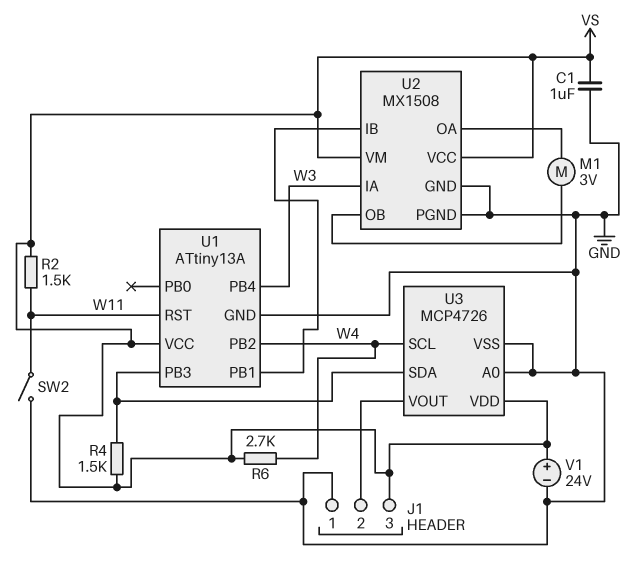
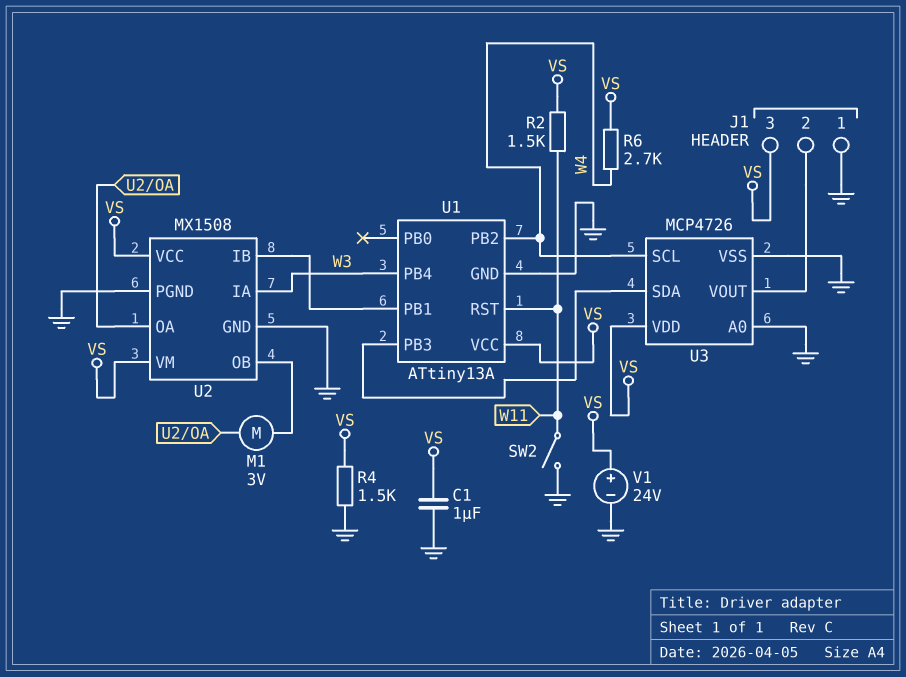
R4: 1.5k (U1/PB3, VS) -> 1.5k (GND, VS)

